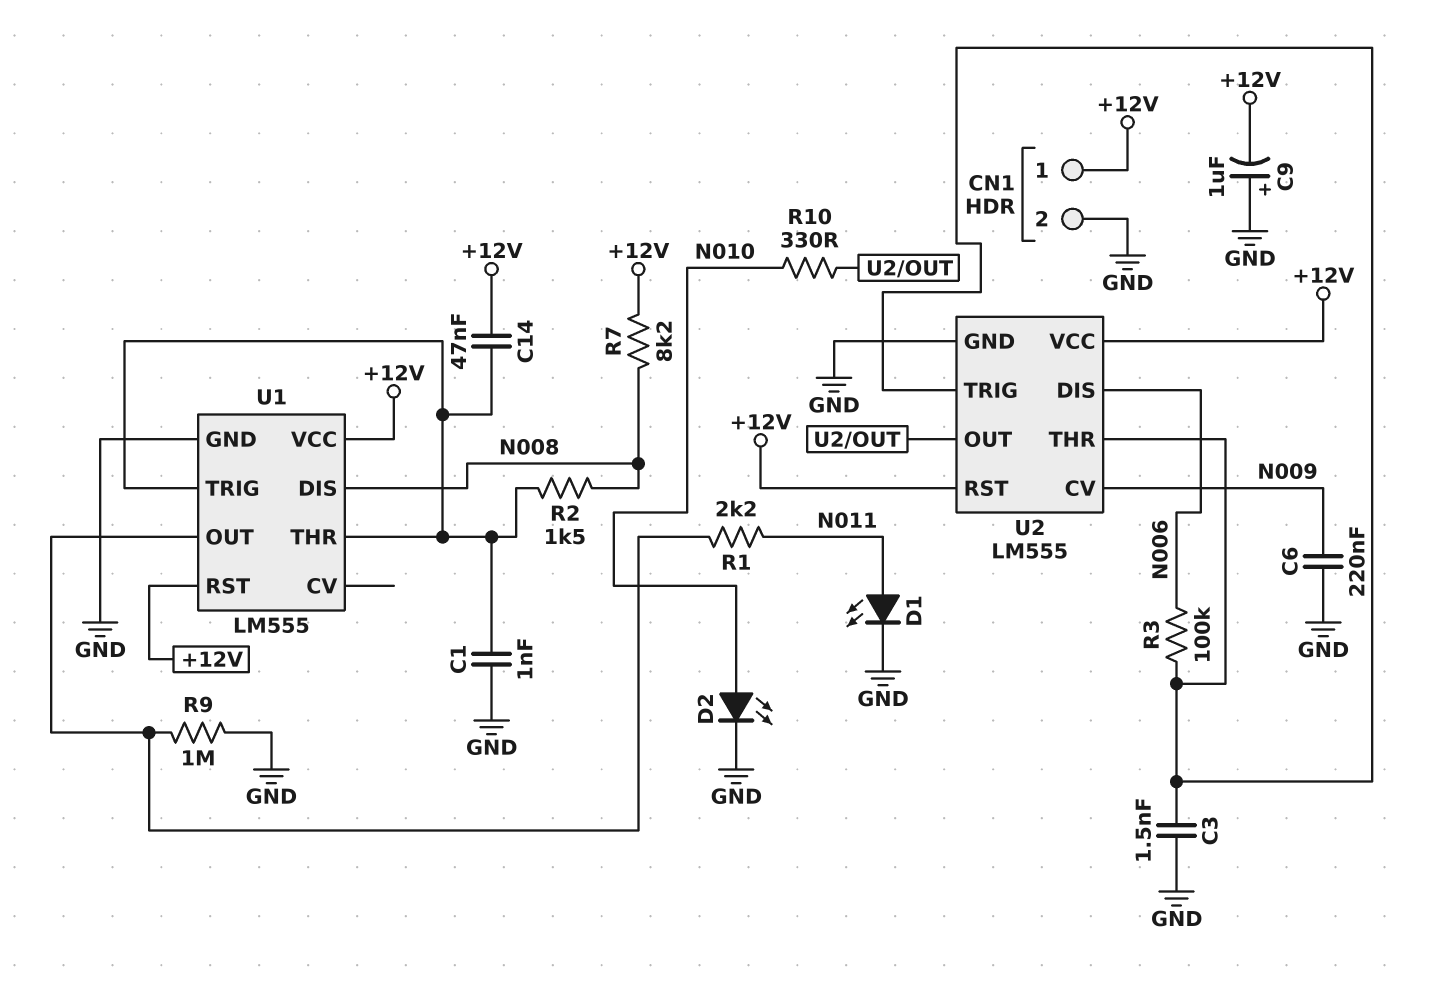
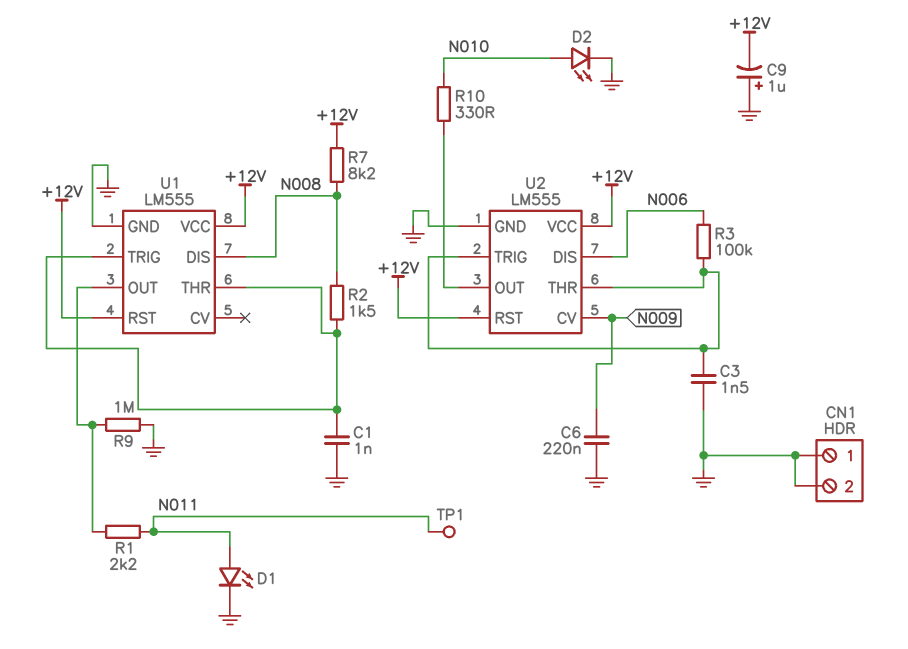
C14: 47nF (+12V, U1/THR) -> none
CN1 pin 1: +12V -> GND
TP1: none -> test point (N011)

